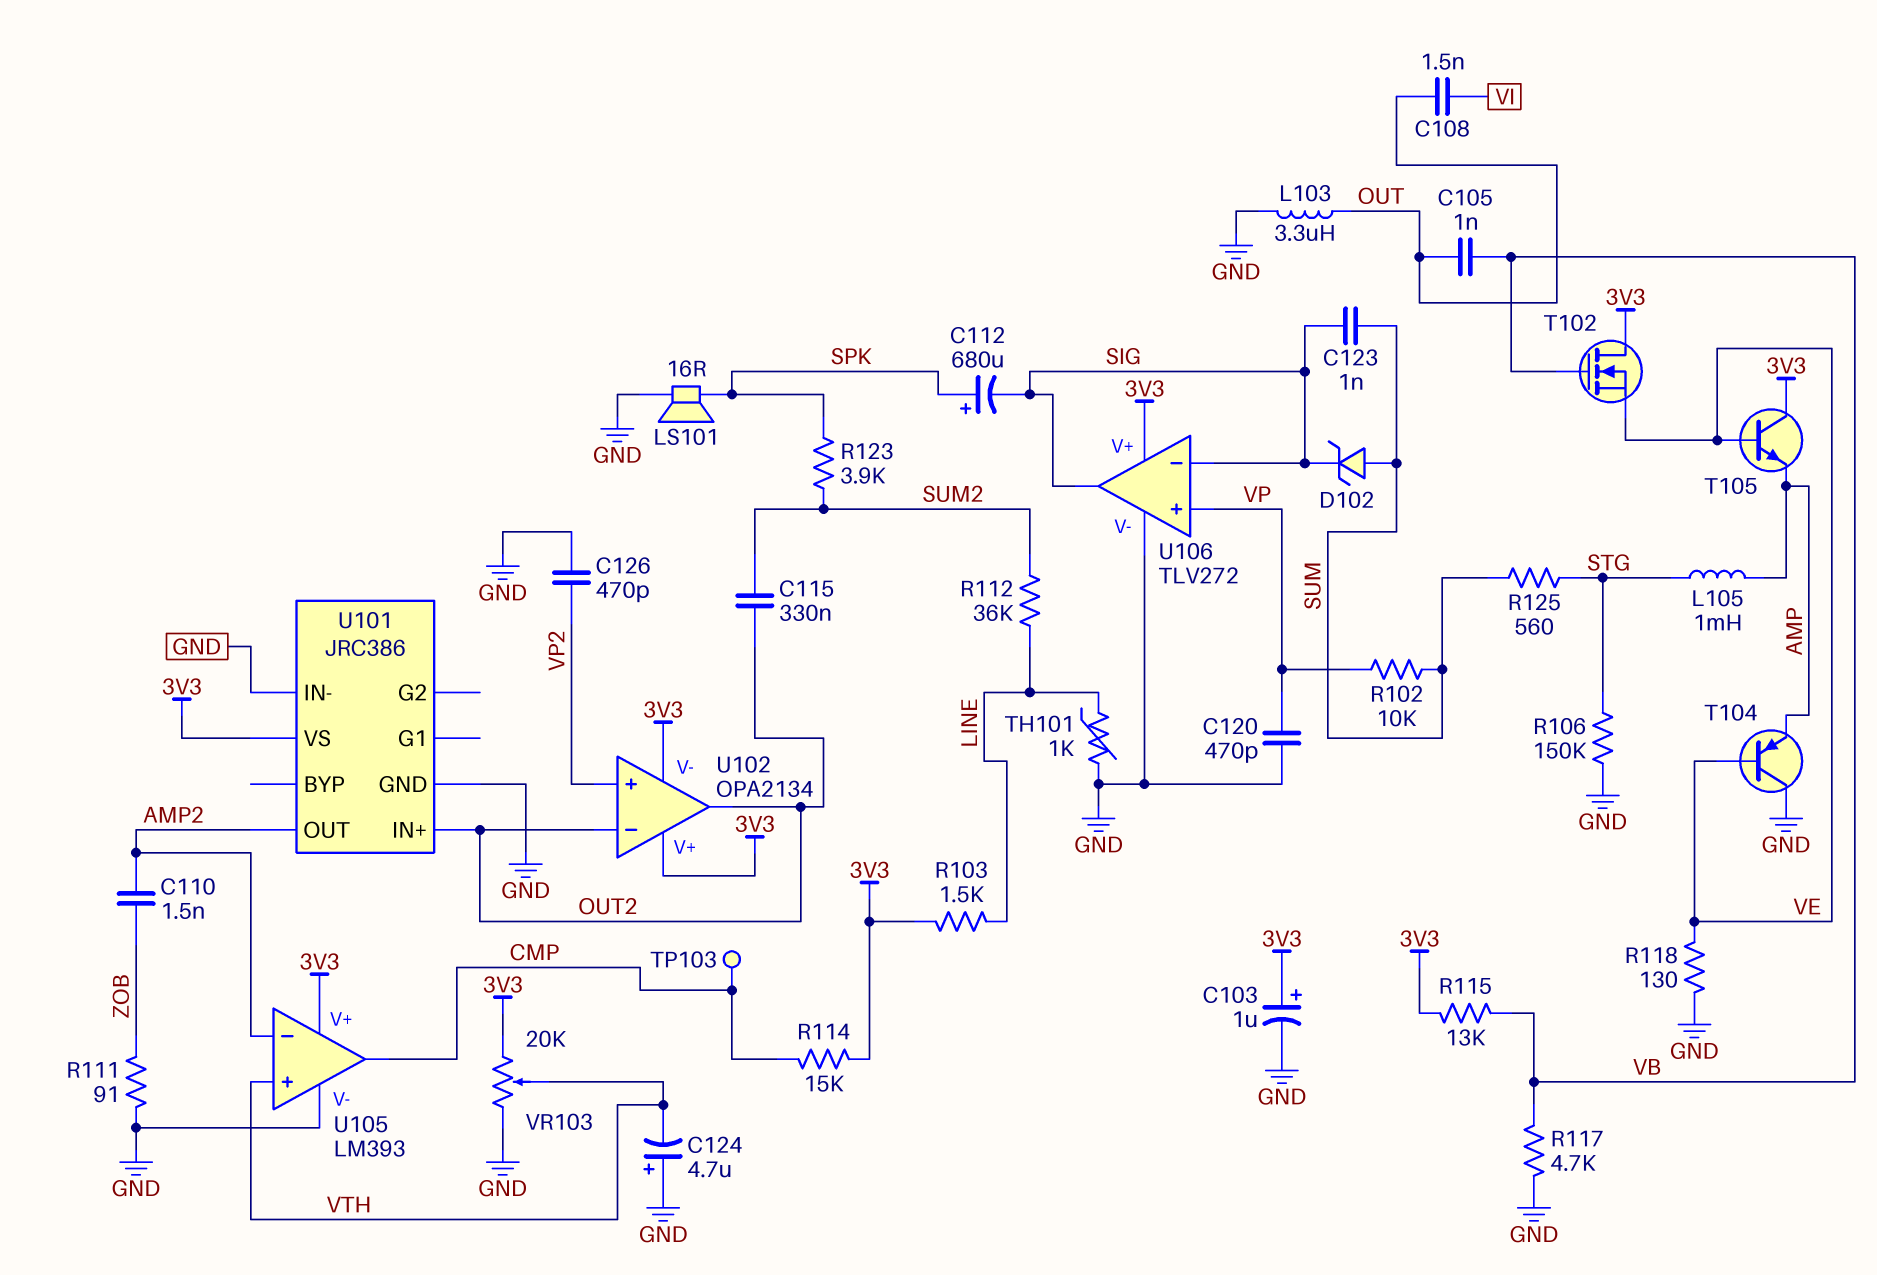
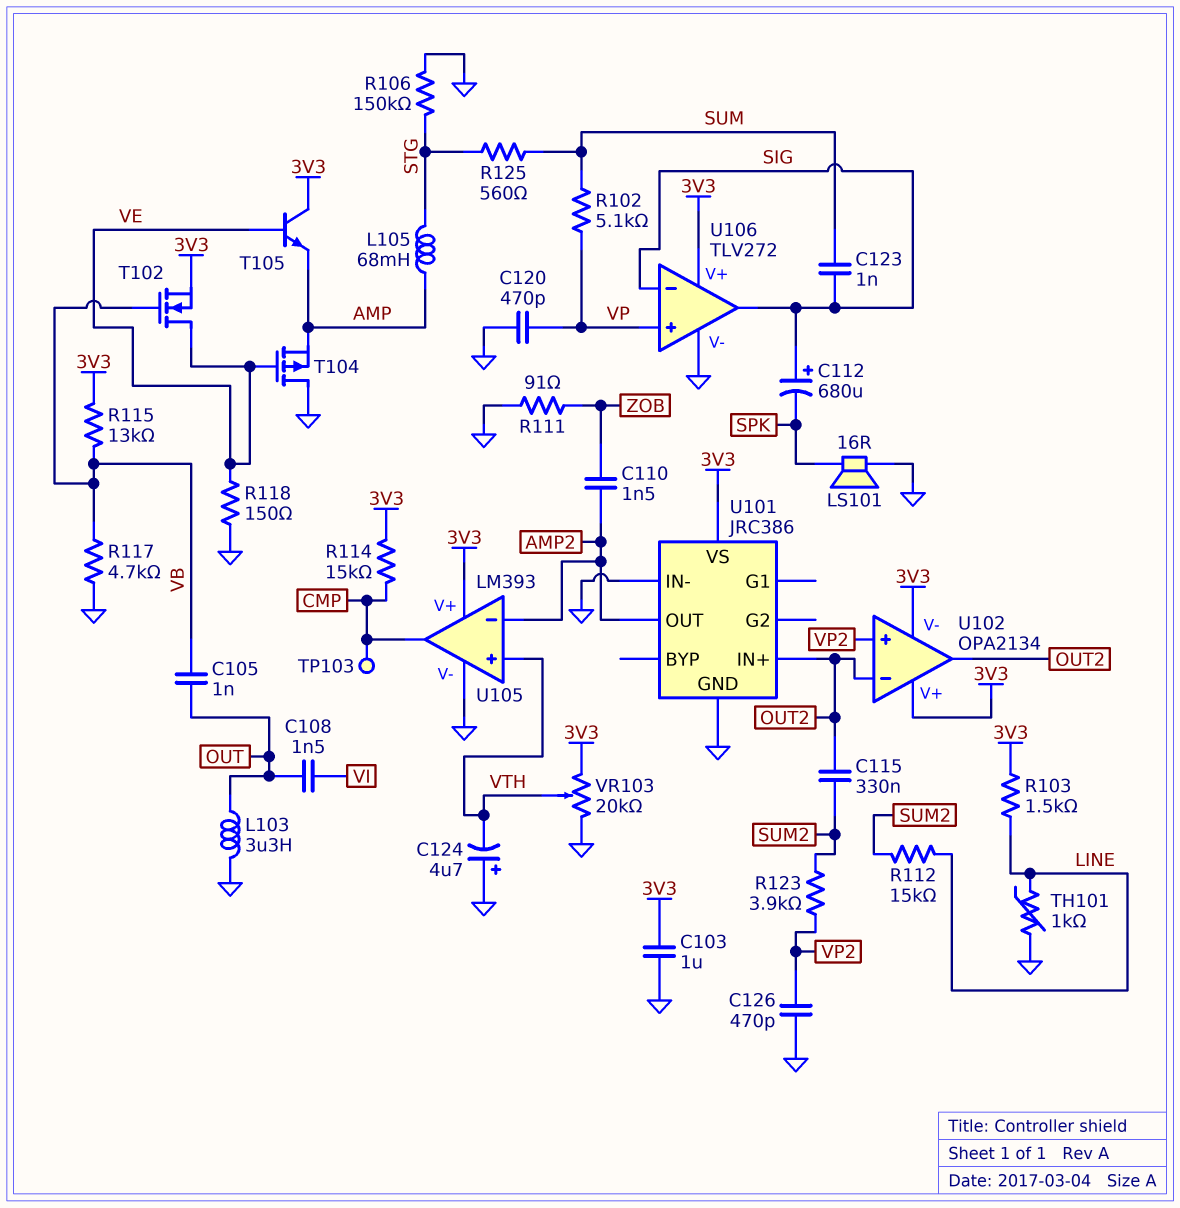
C103: 1uF (plus 3V3, minus GND) -> 1uF (3V3, GND)
C112: 680uF (plus SPK, minus SIG) -> 680uF (plus SIG, minus SPK)
D102: zener (A SUM, K SIG) -> none
L105: 1mH (AMP, STG) -> 68mH (AMP, STG)
R102: 10k (SUM, VP) -> 5.1k (SUM, VP)
R112: 36k (LINE, SUM2) -> 15k (LINE, SUM2)
R118: 130 (GND, VE) -> 150 (GND, VE)
R123: 3.9k (SPK, SUM2) -> 3.9k (SUM2, VP2)
T102: NMOS (G VB, D 3V3, S VE) -> NMOS (G VB, D VE, S 3V3)
T104: PNP (B VE, C GND, E AMP) -> PMOS (G VE, D GND, S AMP)

